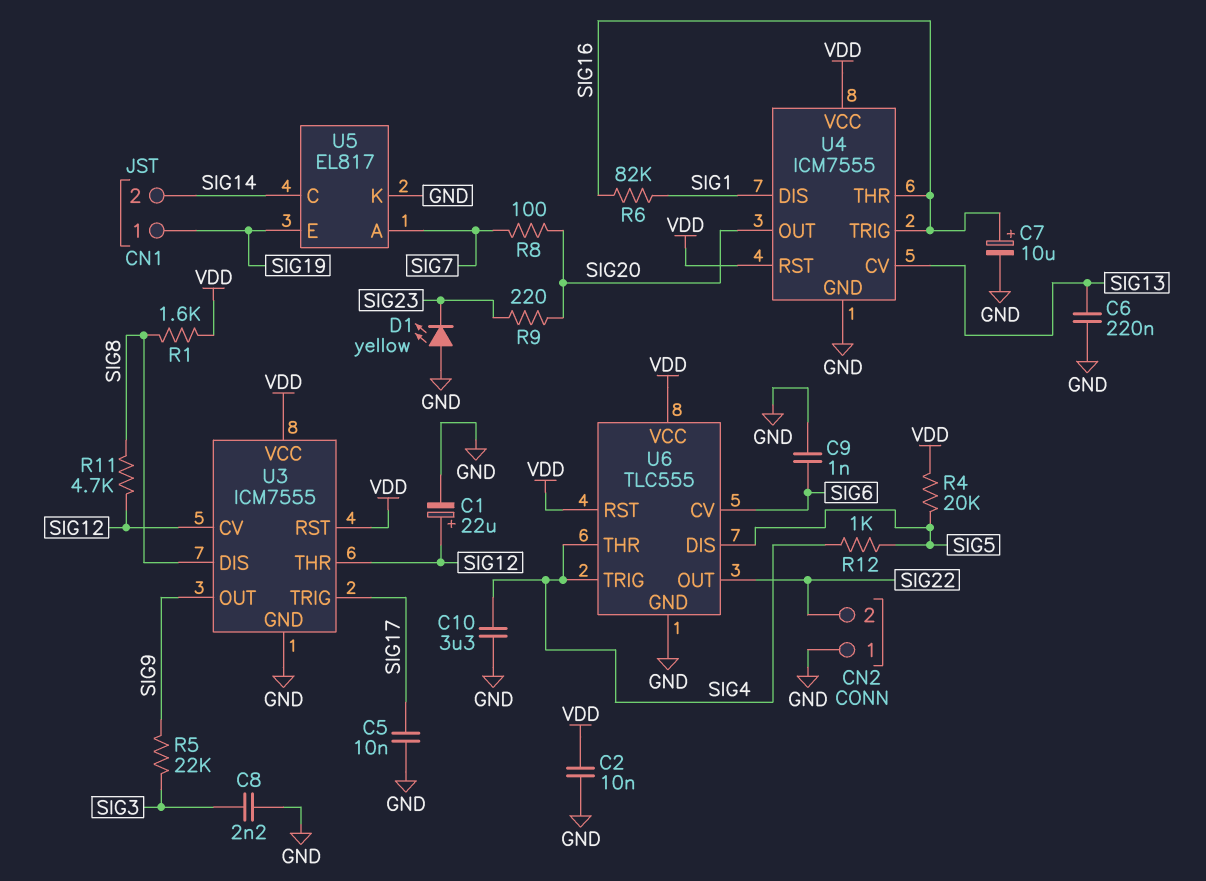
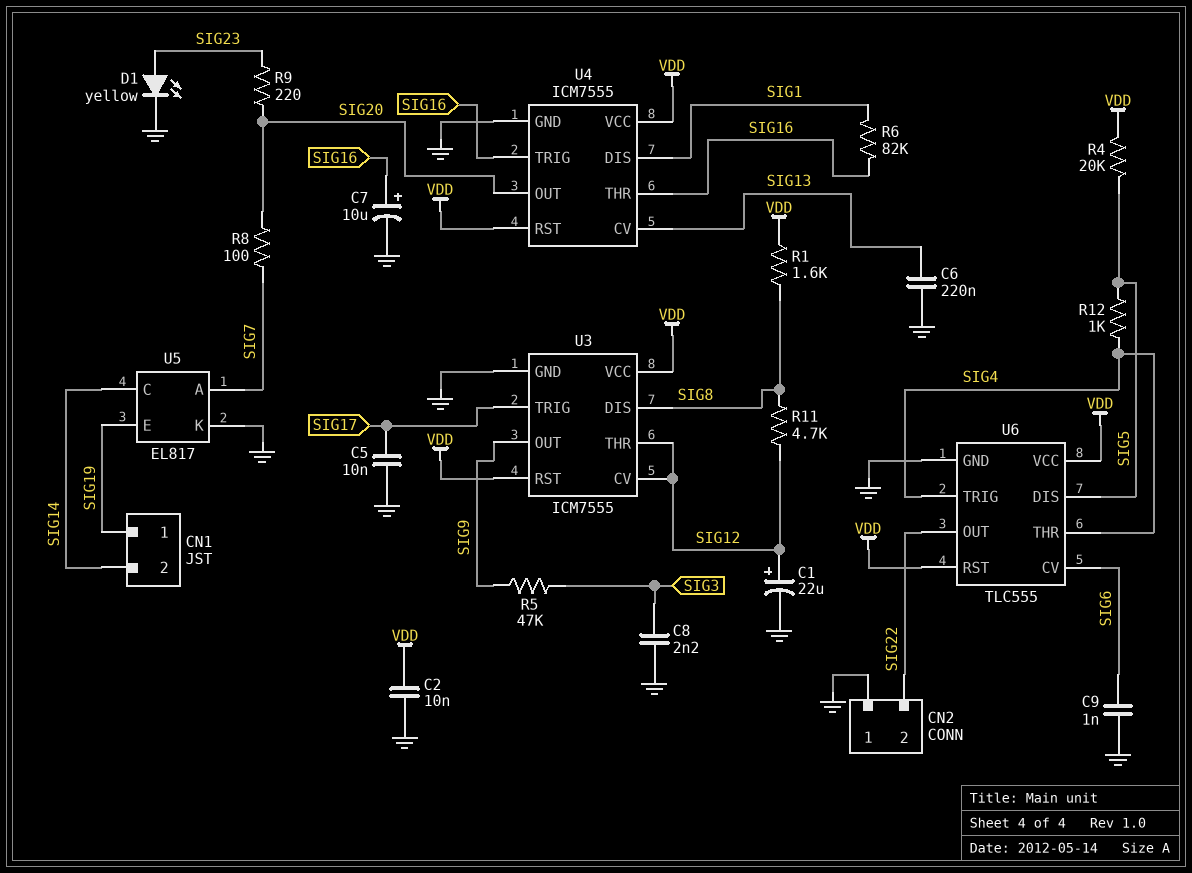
C10: 3.3uF (GND, SIG4) -> none
D1: LED yellow (A GND, K SIG23) -> LED yellow (A SIG23, K GND)
R5: 22k (SIG3, SIG9) -> 47k (SIG3, SIG9)

